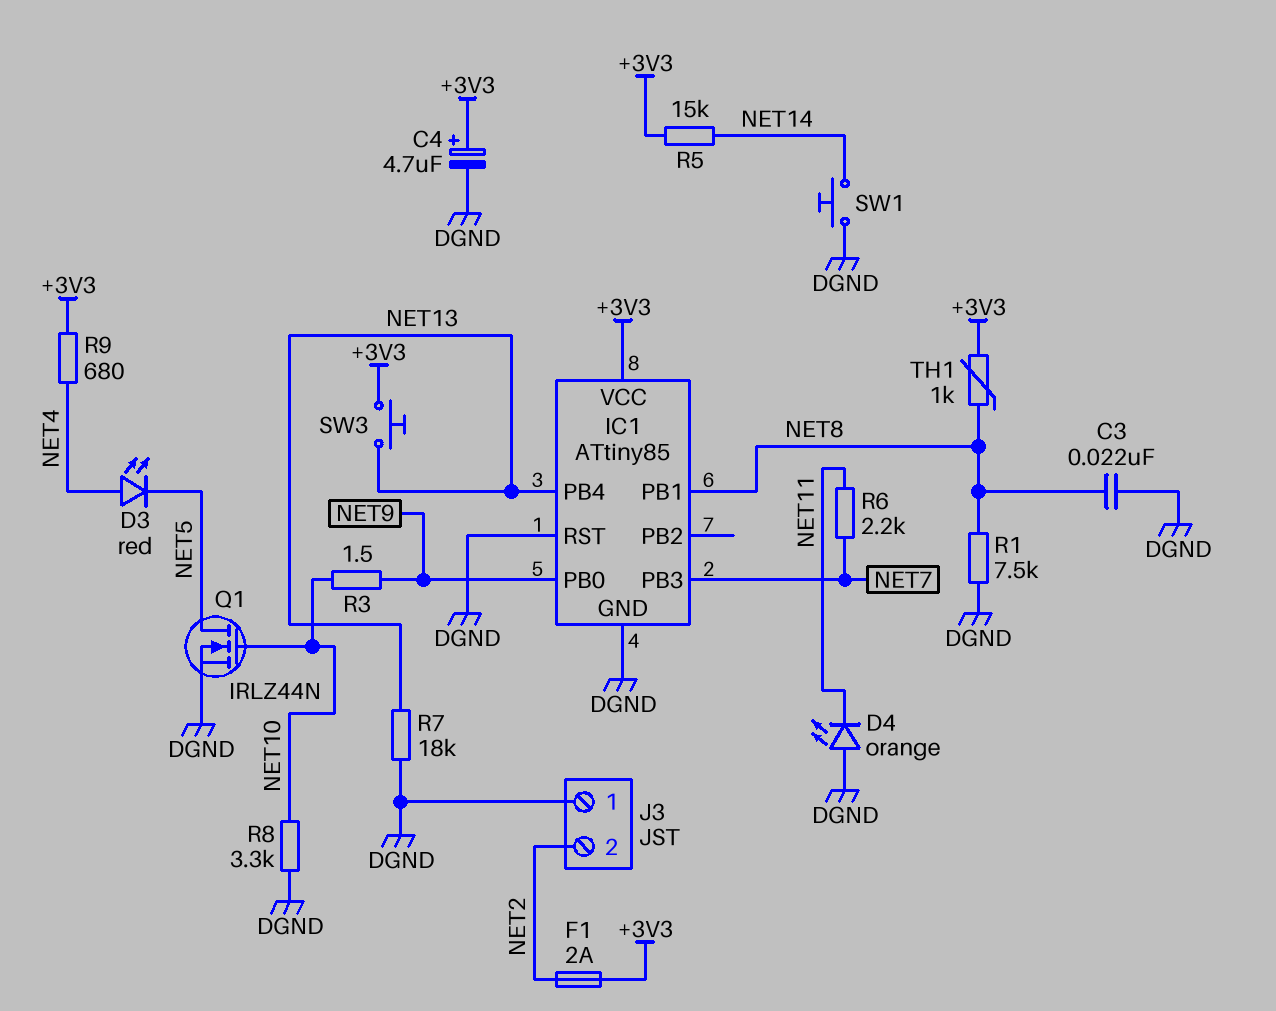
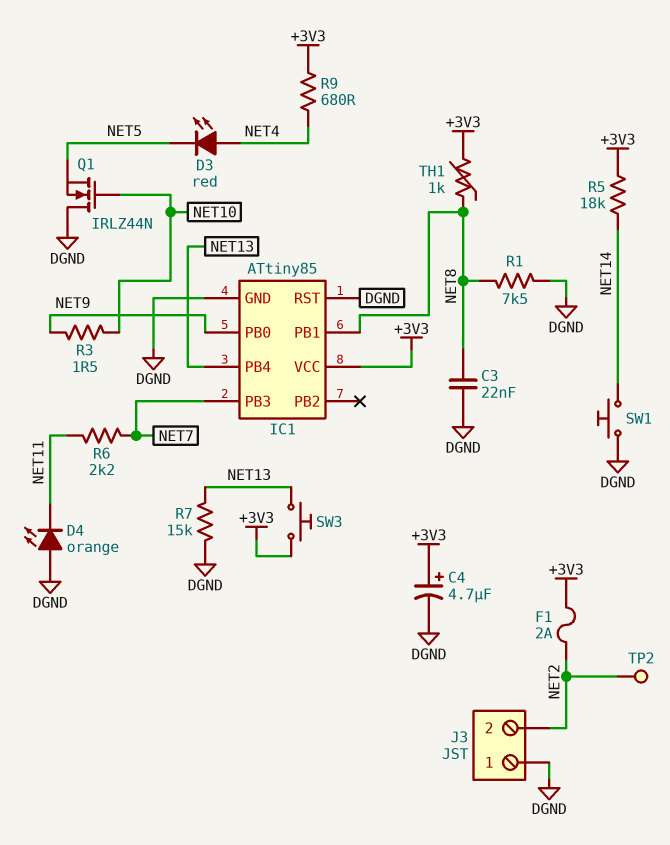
Q1: NMOS IRLZ44N (G NET10, D NET5, S DGND) -> NMOS IRLZ44N (G NET10, D DGND, S NET5)
R5: 15k (+3V3, NET14) -> 18k (+3V3, NET14)
R7: 18k (DGND, NET13) -> 15k (DGND, NET13)
R8: 3.3k (DGND, NET10) -> none
TP2: none -> test point (NET2)

